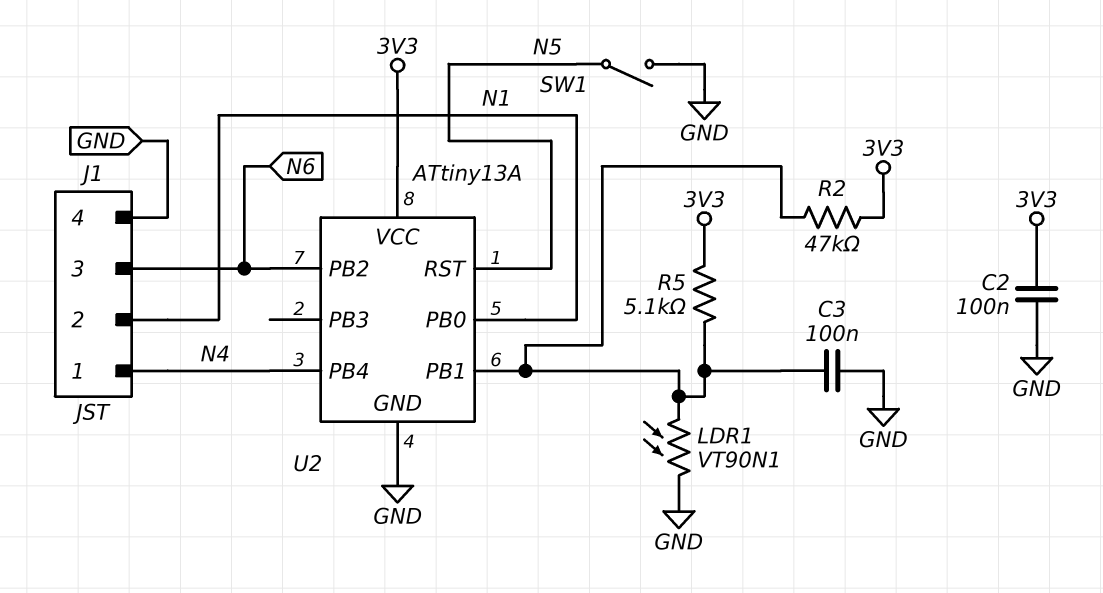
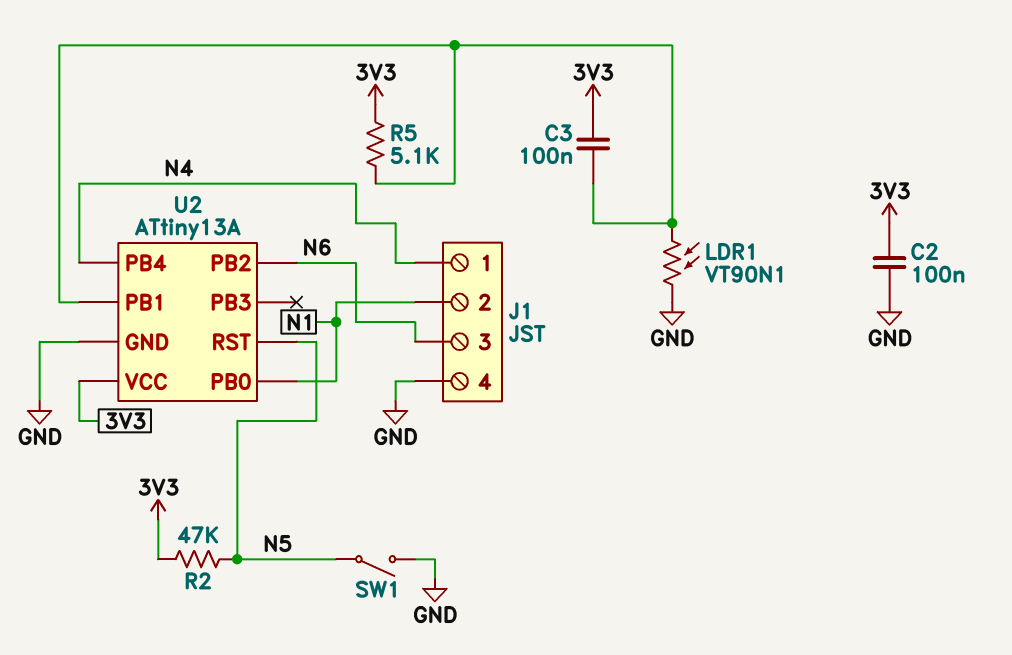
C3: 100nF (GND, U2/PB1) -> 100nF (3V3, U2/PB1)
R2: 47k (3V3, U2/PB1) -> 47k (3V3, N5)

